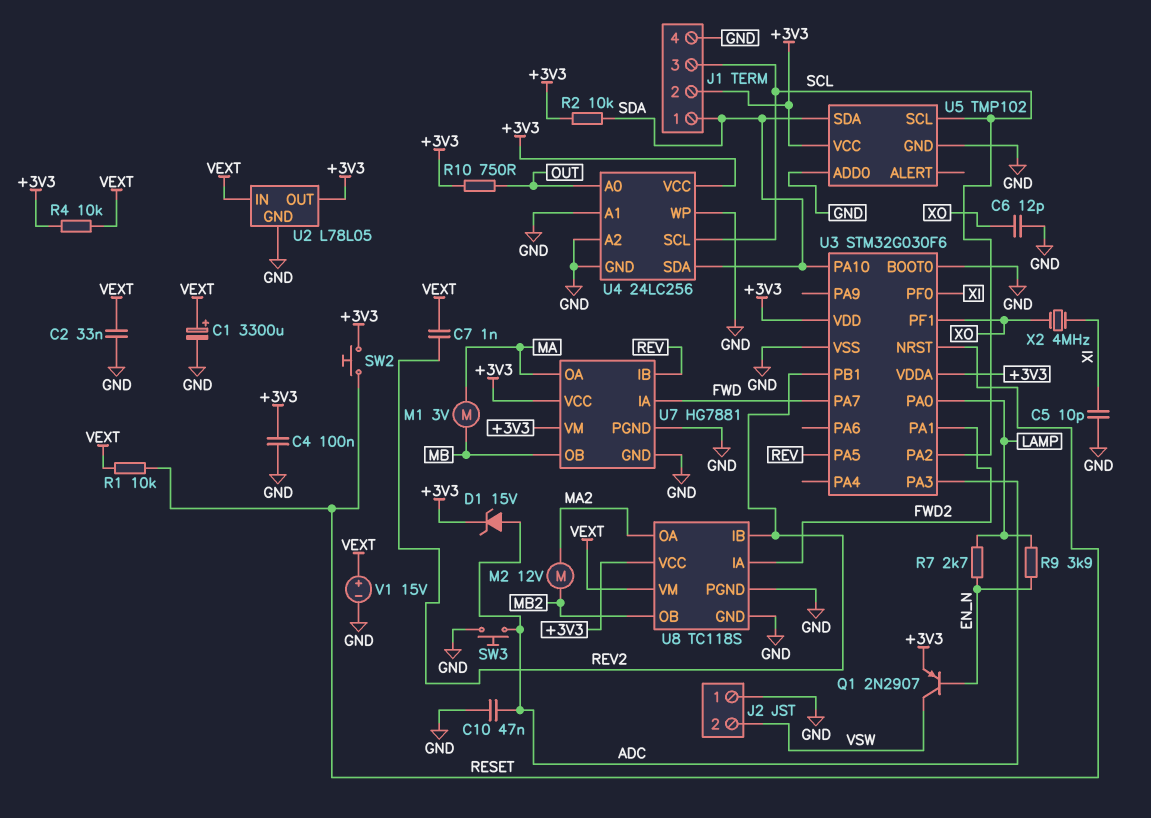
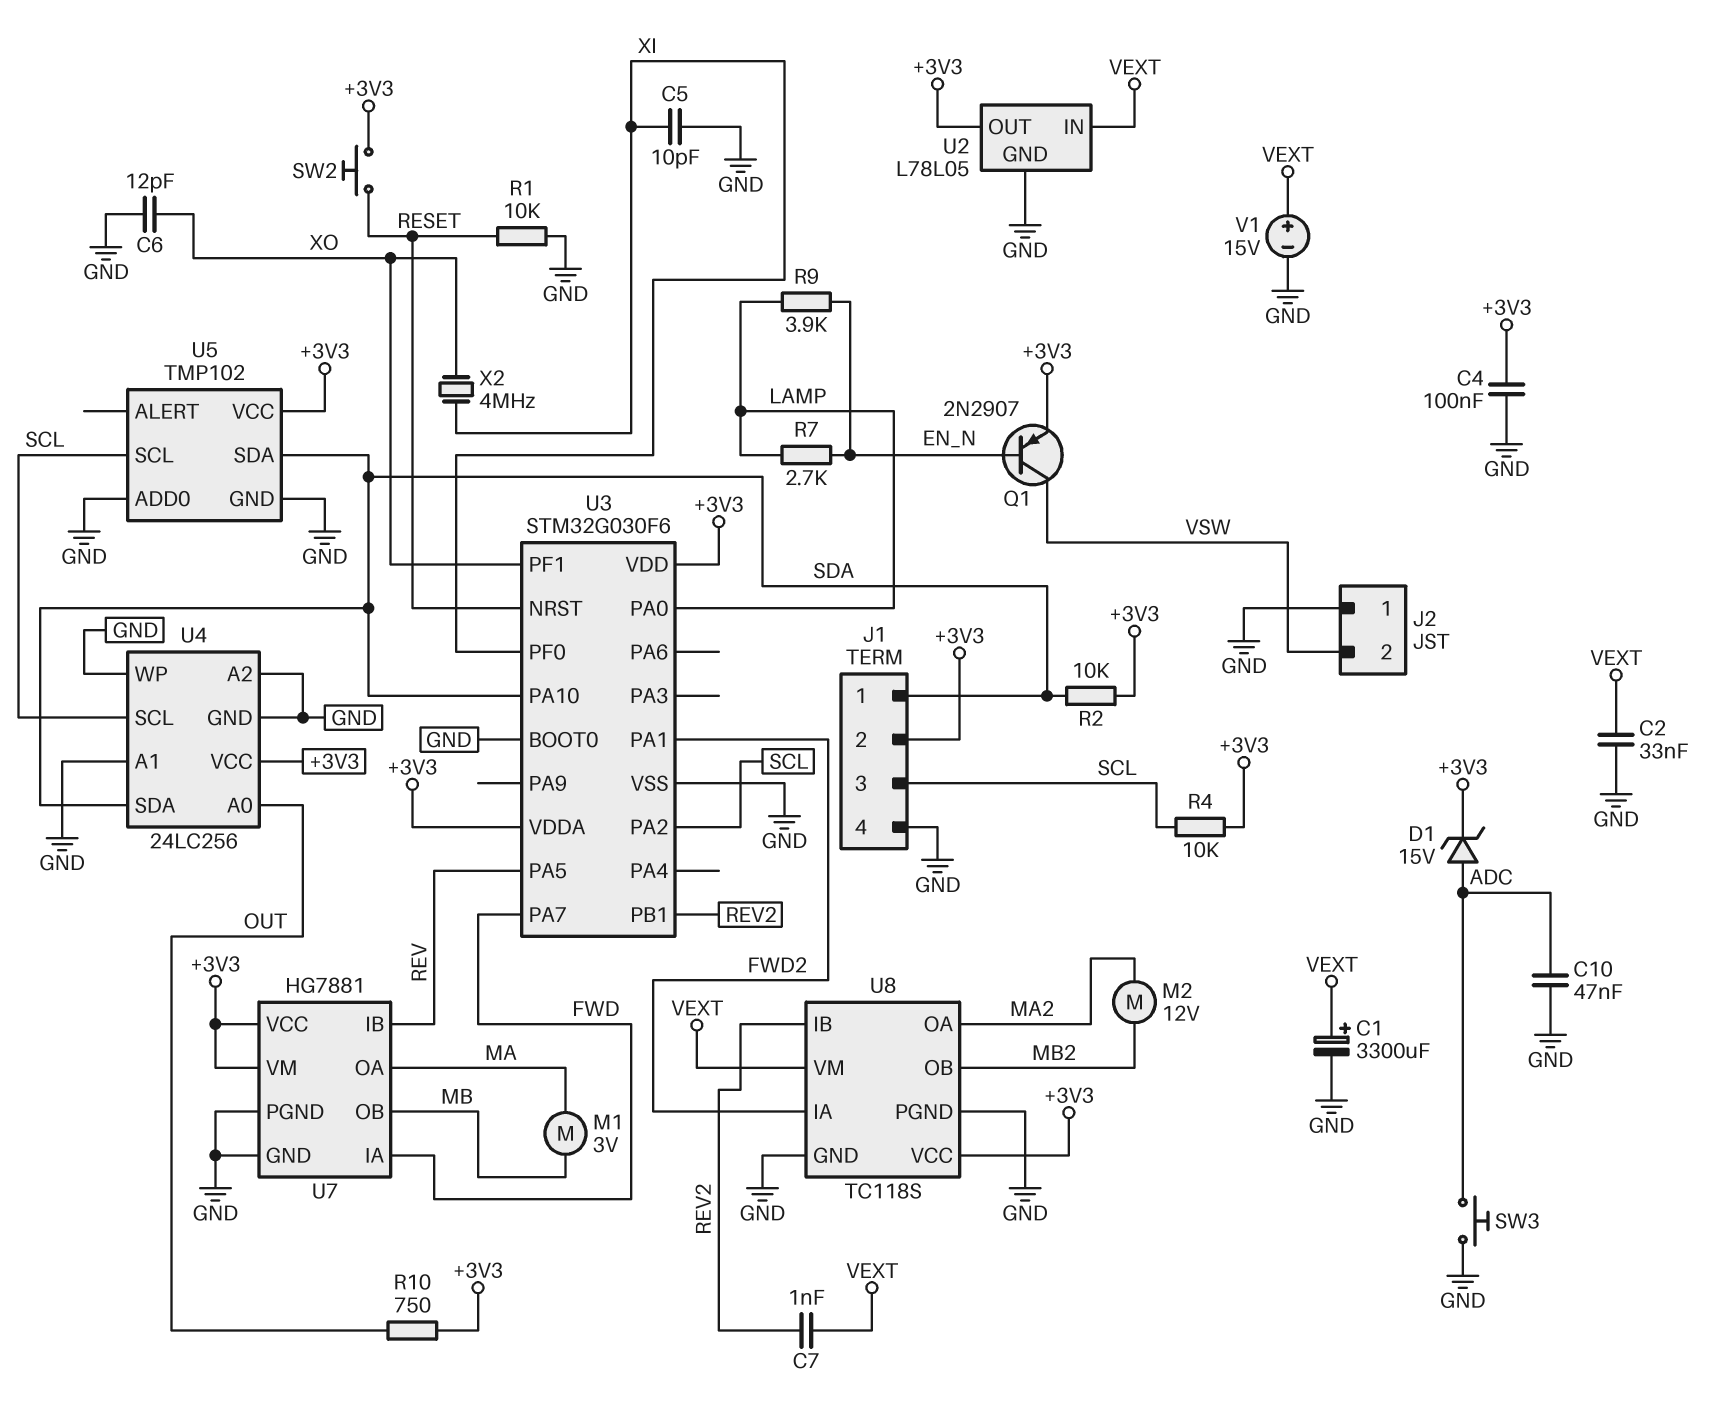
R1: 10k (RESET, VEXT) -> 10k (GND, RESET)
R4: 10k (+3V3, VEXT) -> 10k (+3V3, SCL)
U3 pin PA3: ADC -> none

